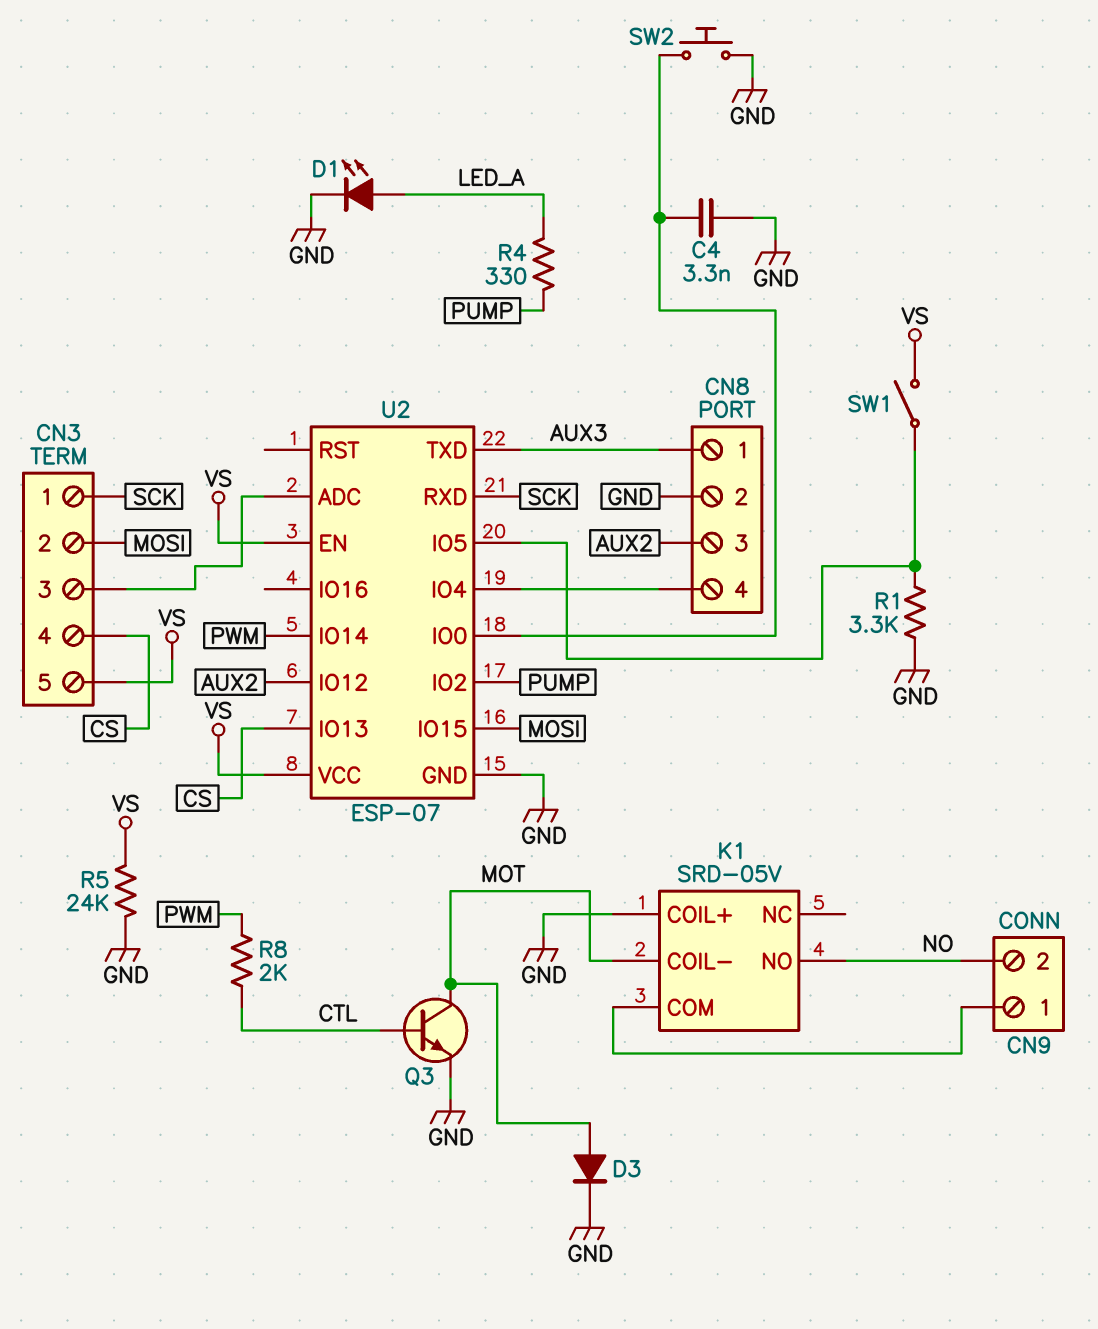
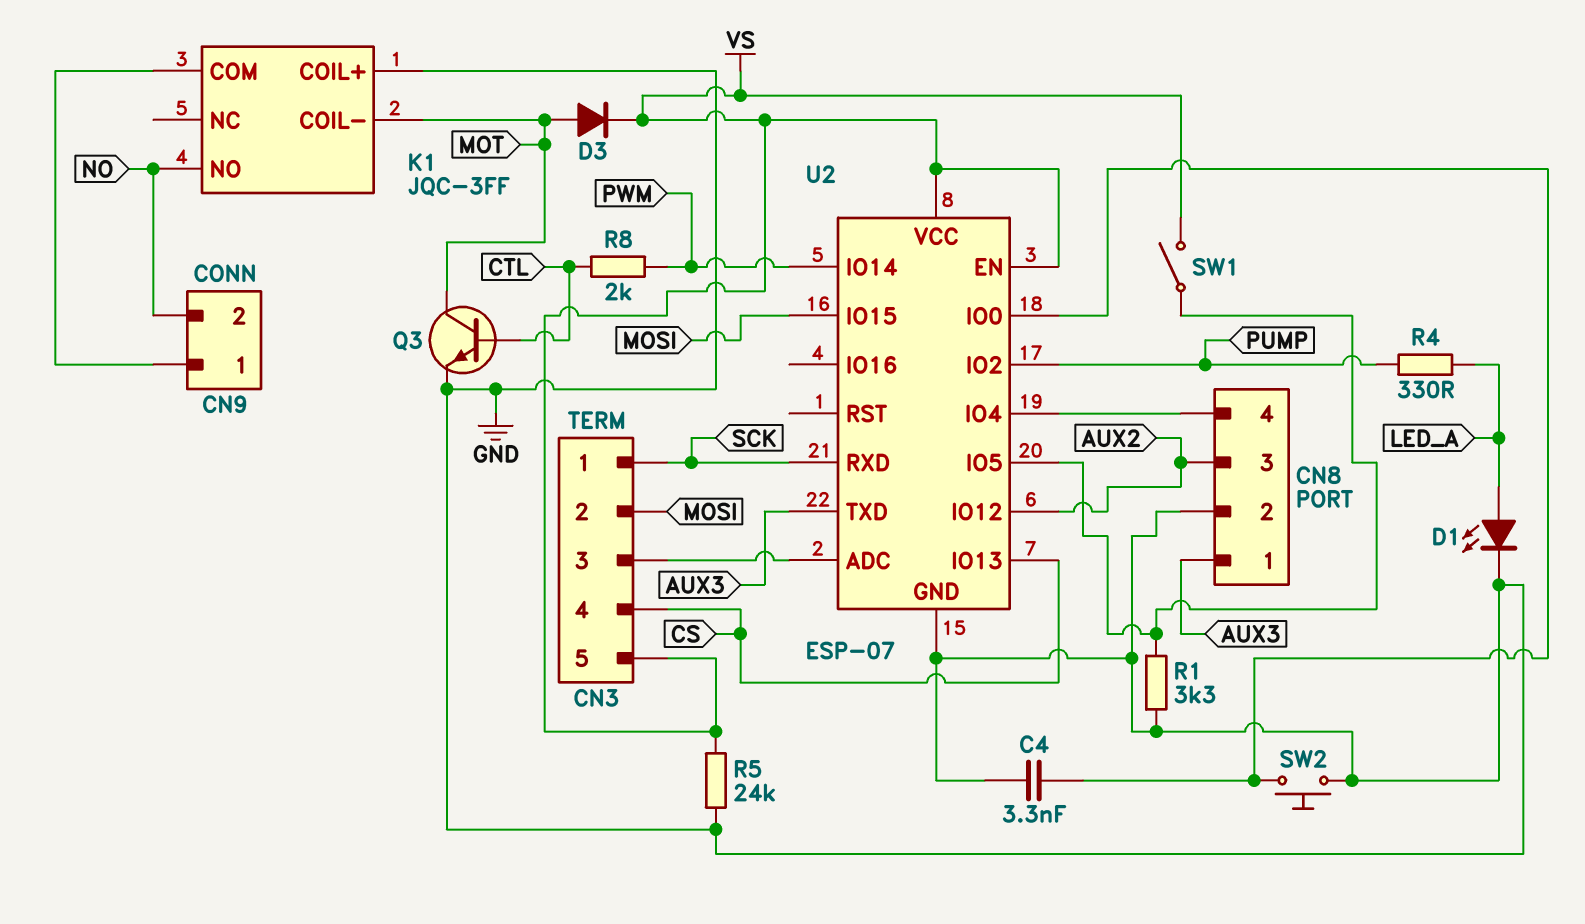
D3: diode (A MOT, K GND) -> diode (A MOT, K VS)
K1: SRD-05V -> JQC-3FF

